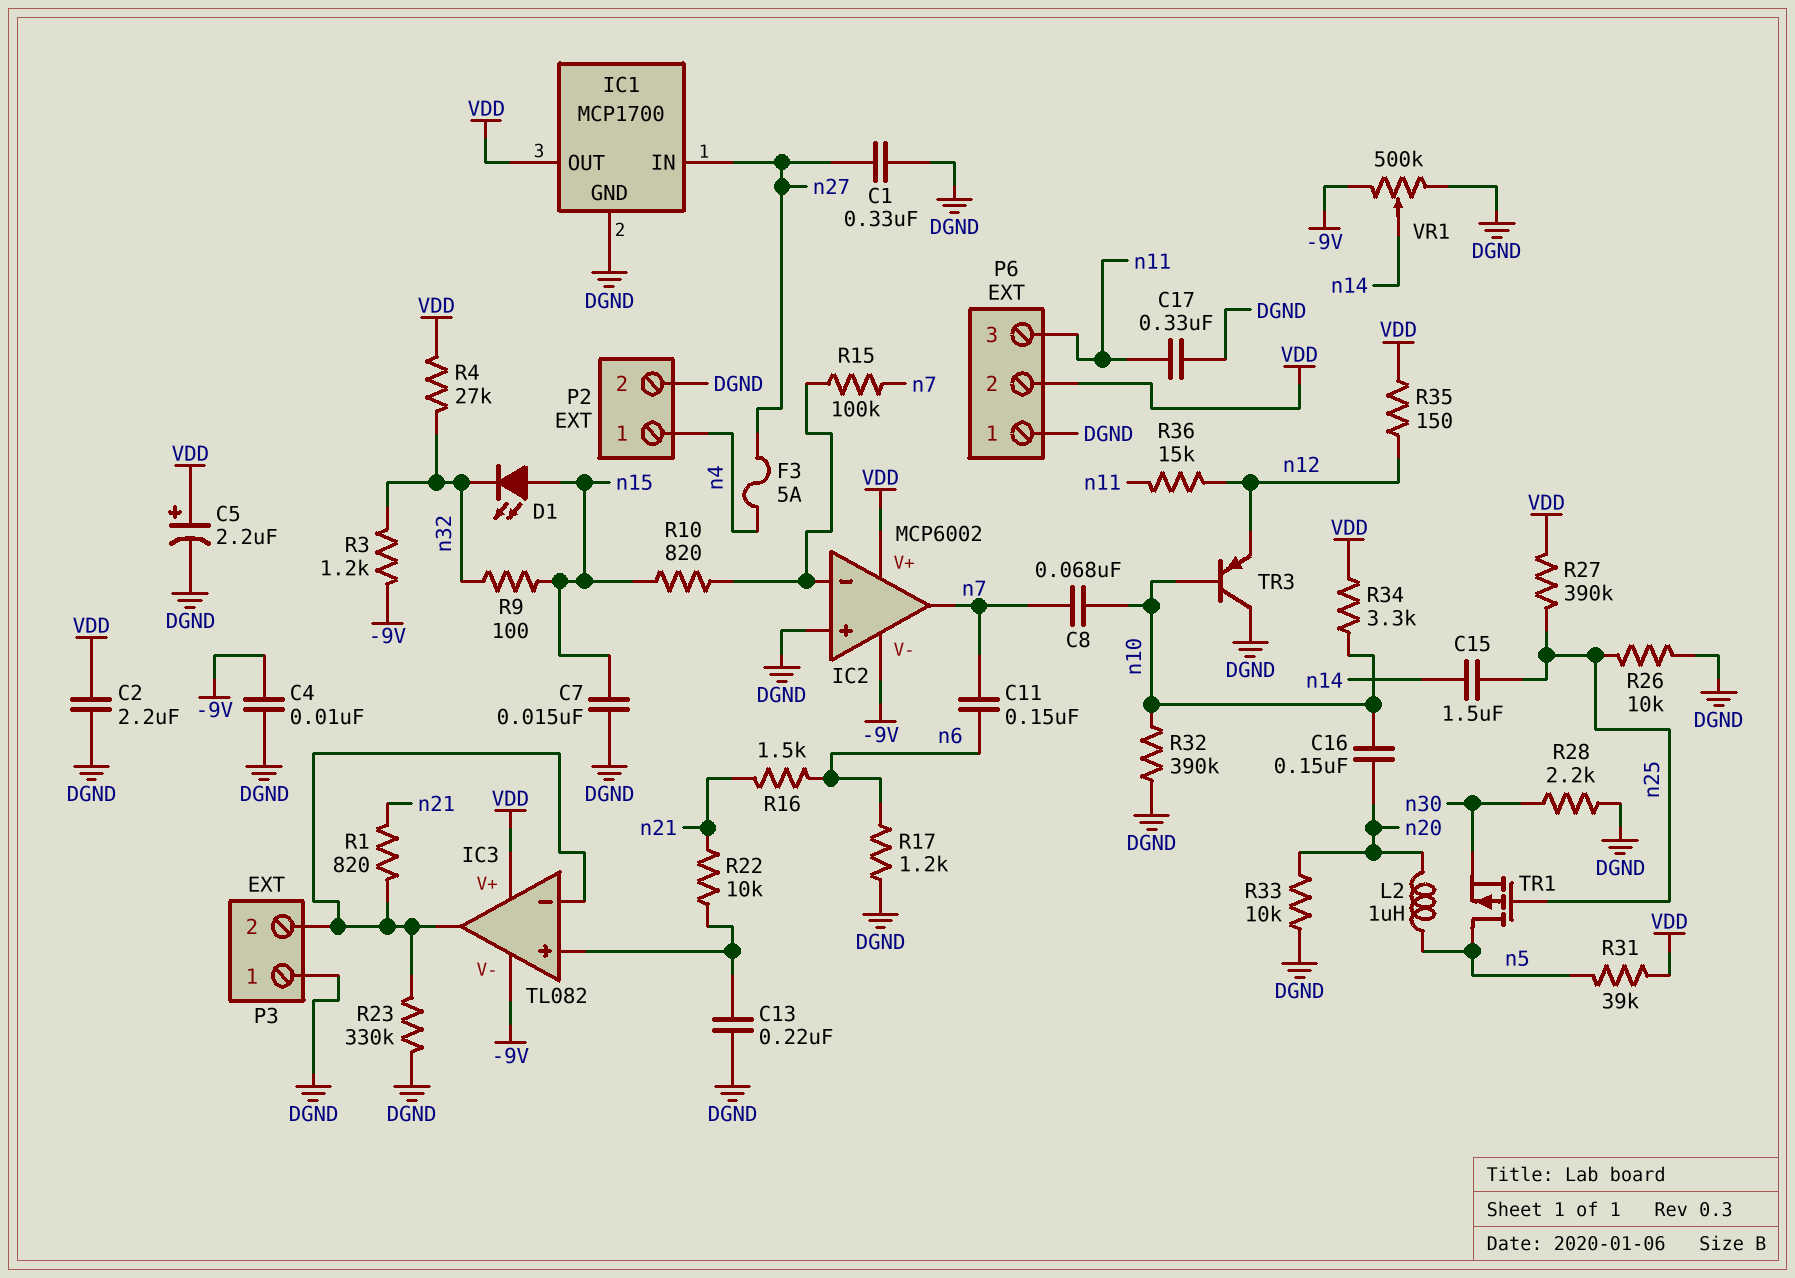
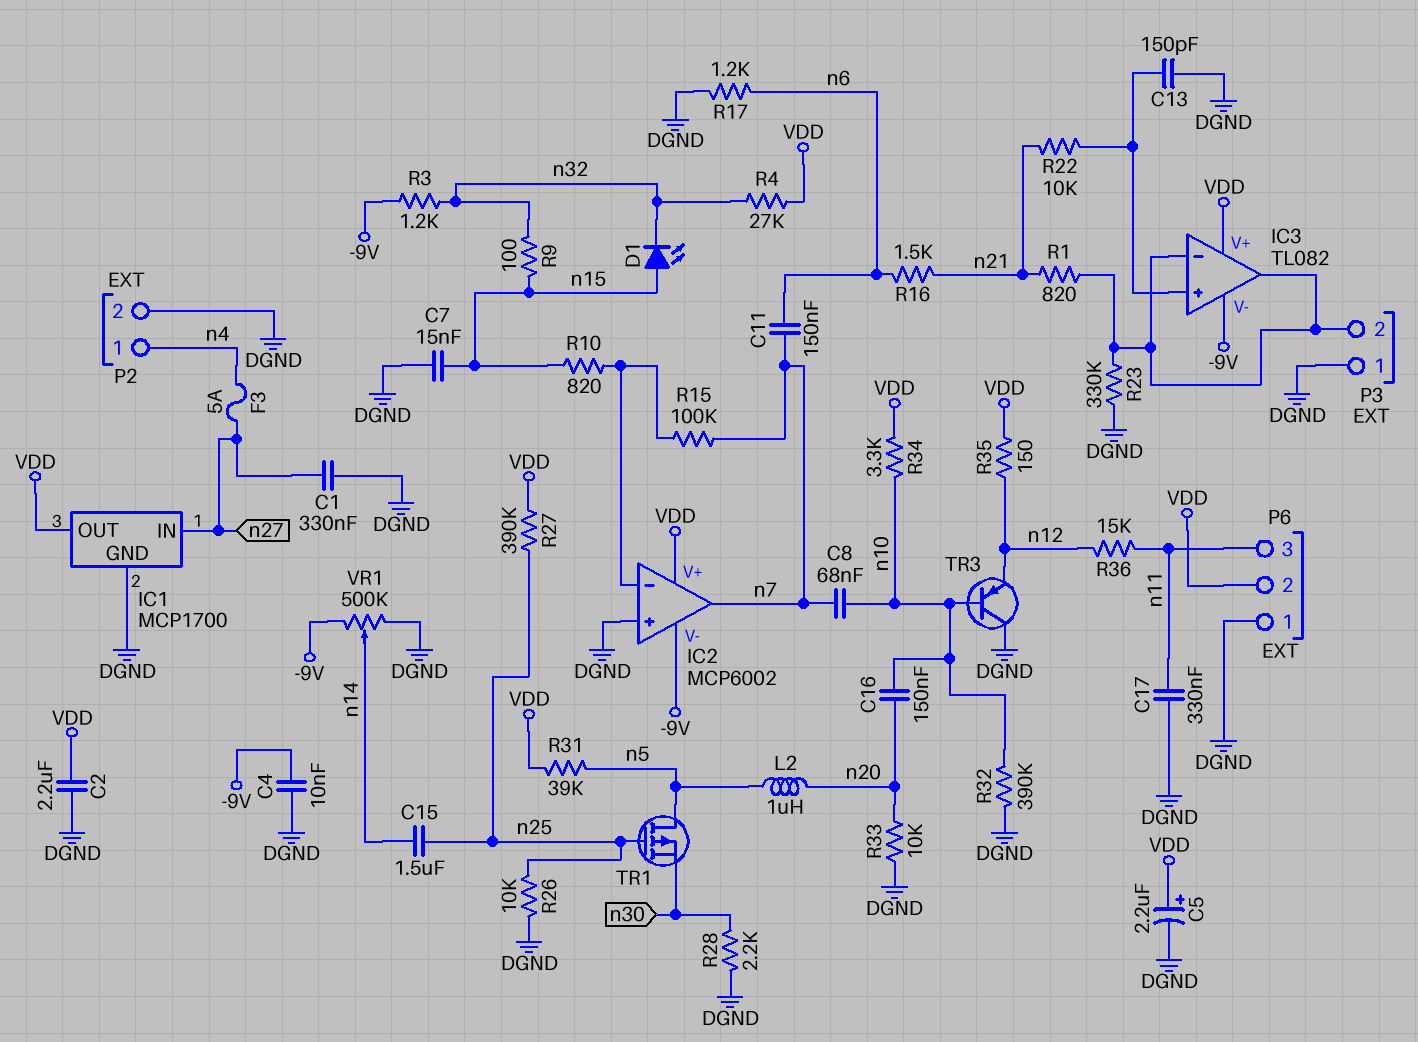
C13: 220nF (DGND, IC3/in+) -> 150pF (DGND, IC3/in+)

